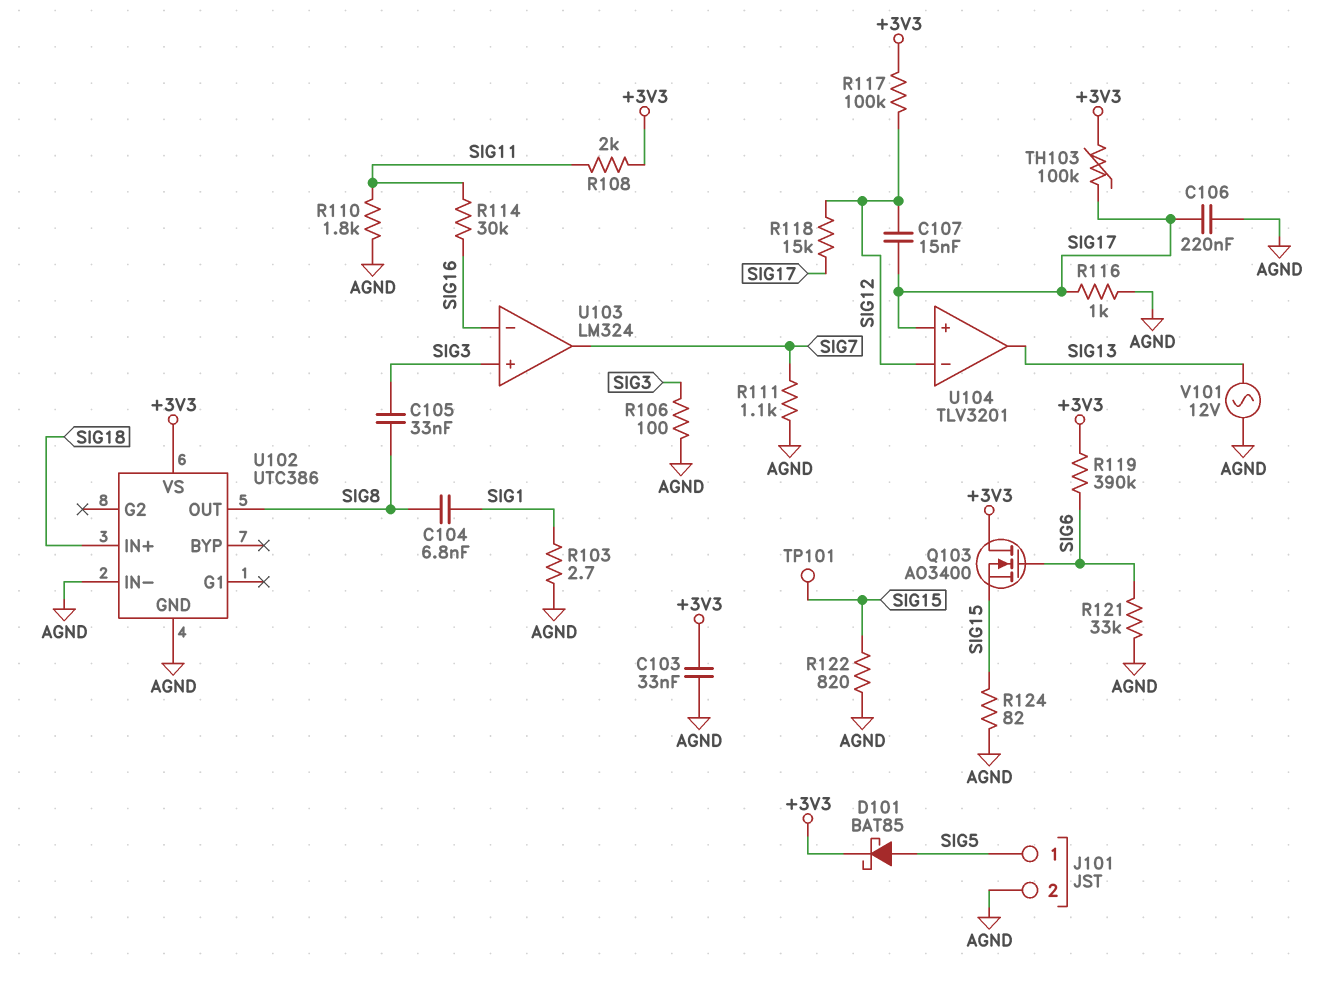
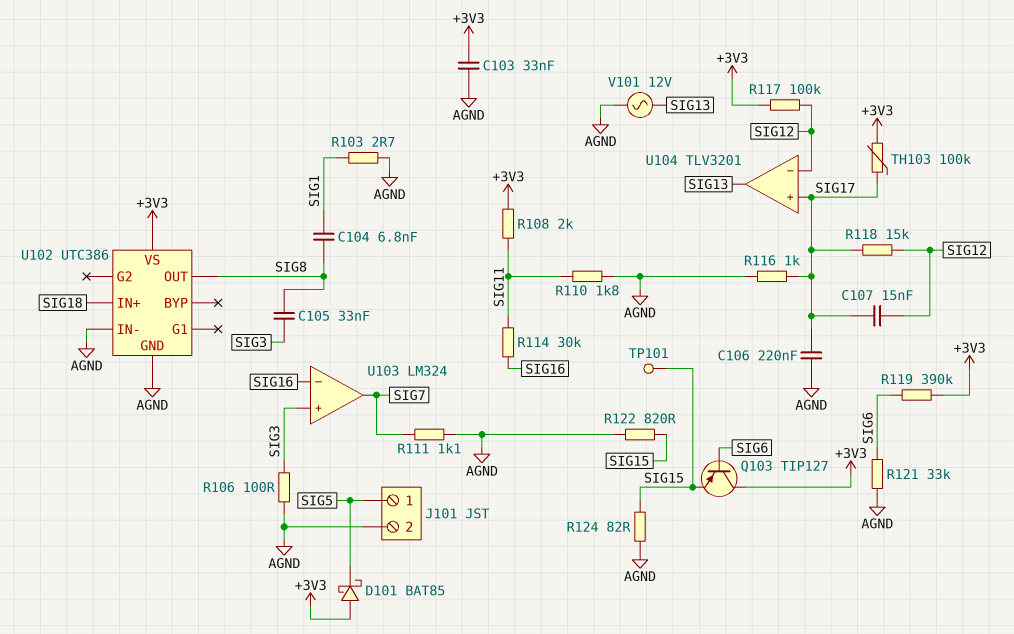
D101: schottky BAT85 (A SIG5, K +3V3) -> schottky BAT85 (A +3V3, K SIG5)
Q103: NMOS AO3400 (G SIG6, D +3V3, S SIG15) -> PNP TIP127 (B SIG6, C +3V3, E SIG15)

